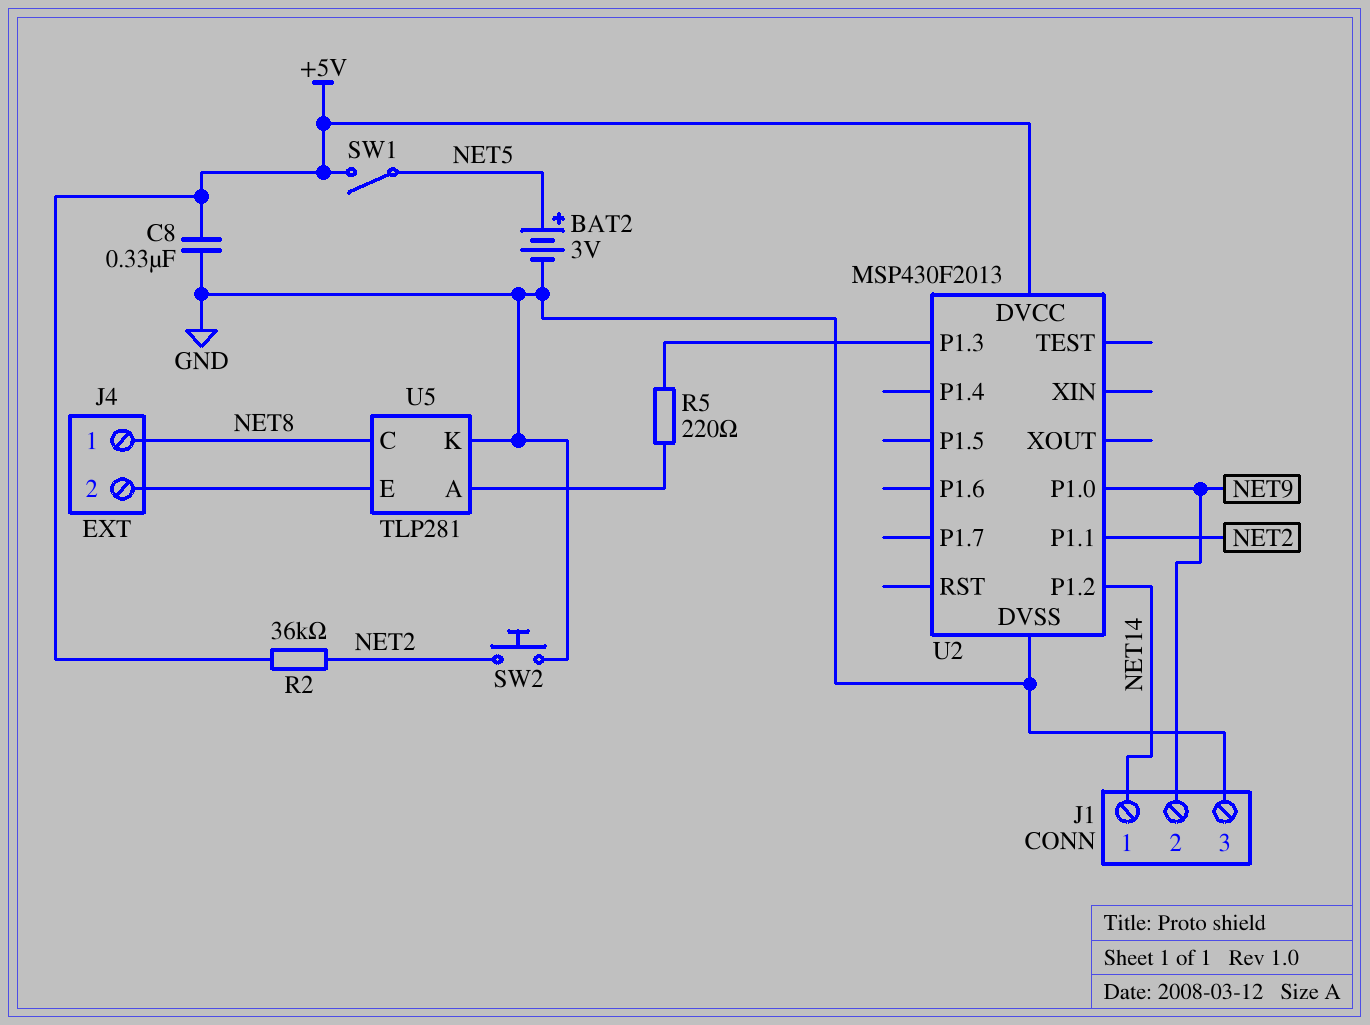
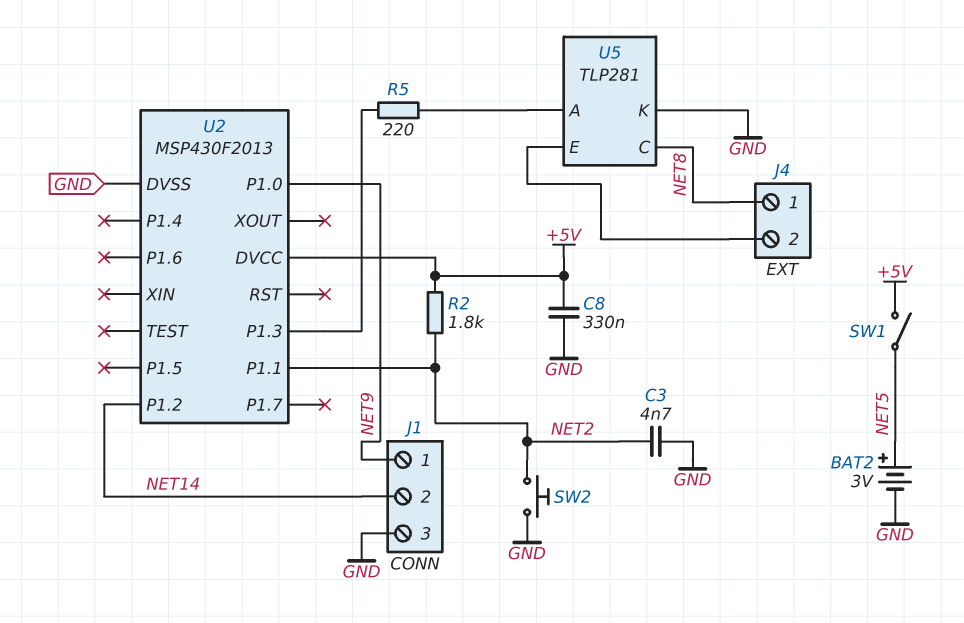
C3: none -> 4.7nF (GND, NET2)
J1 pin 1: NET14 -> NET9
J1 pin 2: NET9 -> NET14
R2: 36k (+5V, NET2) -> 1.8k (+5V, NET2)

